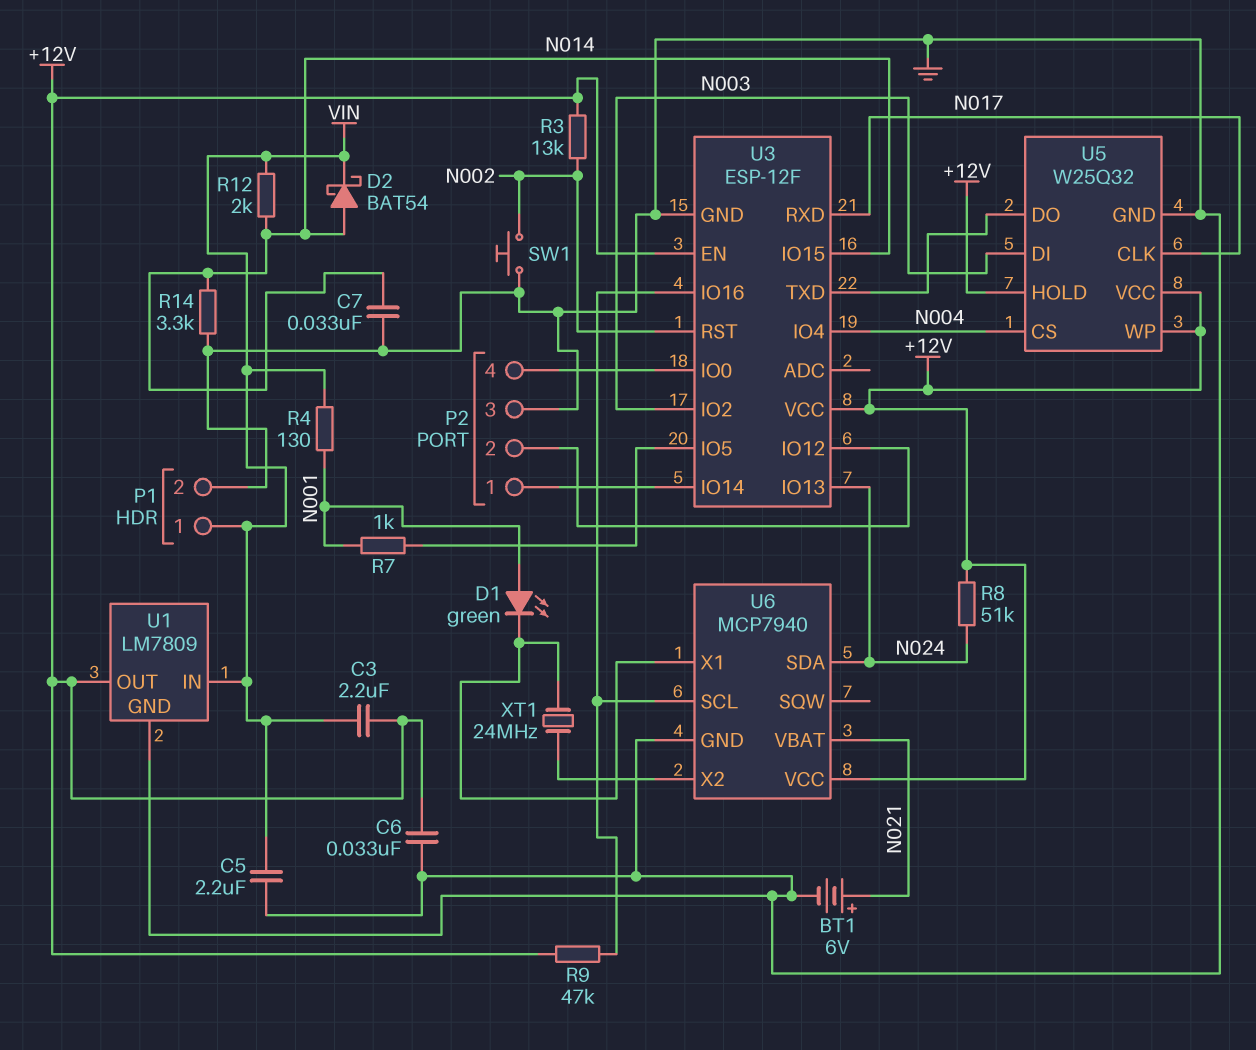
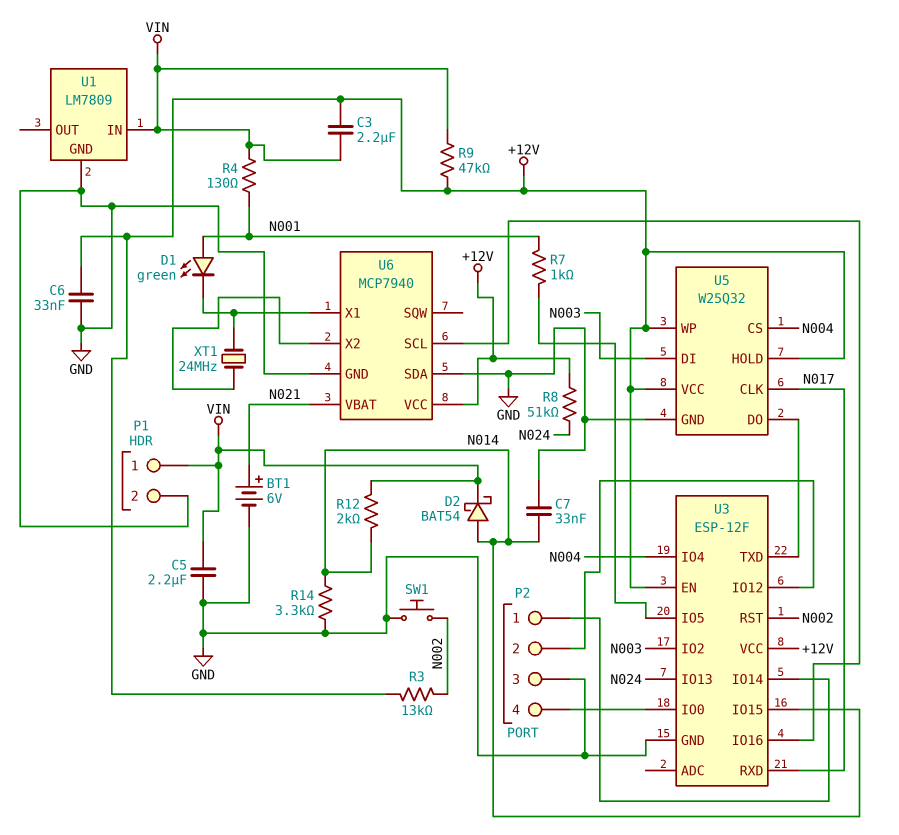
R9: 47k (+12V, U3/IO16) -> 47k (+12V, VIN)
U1 pin OUT: +12V -> none
U6 pin SDA: N024 -> GND

